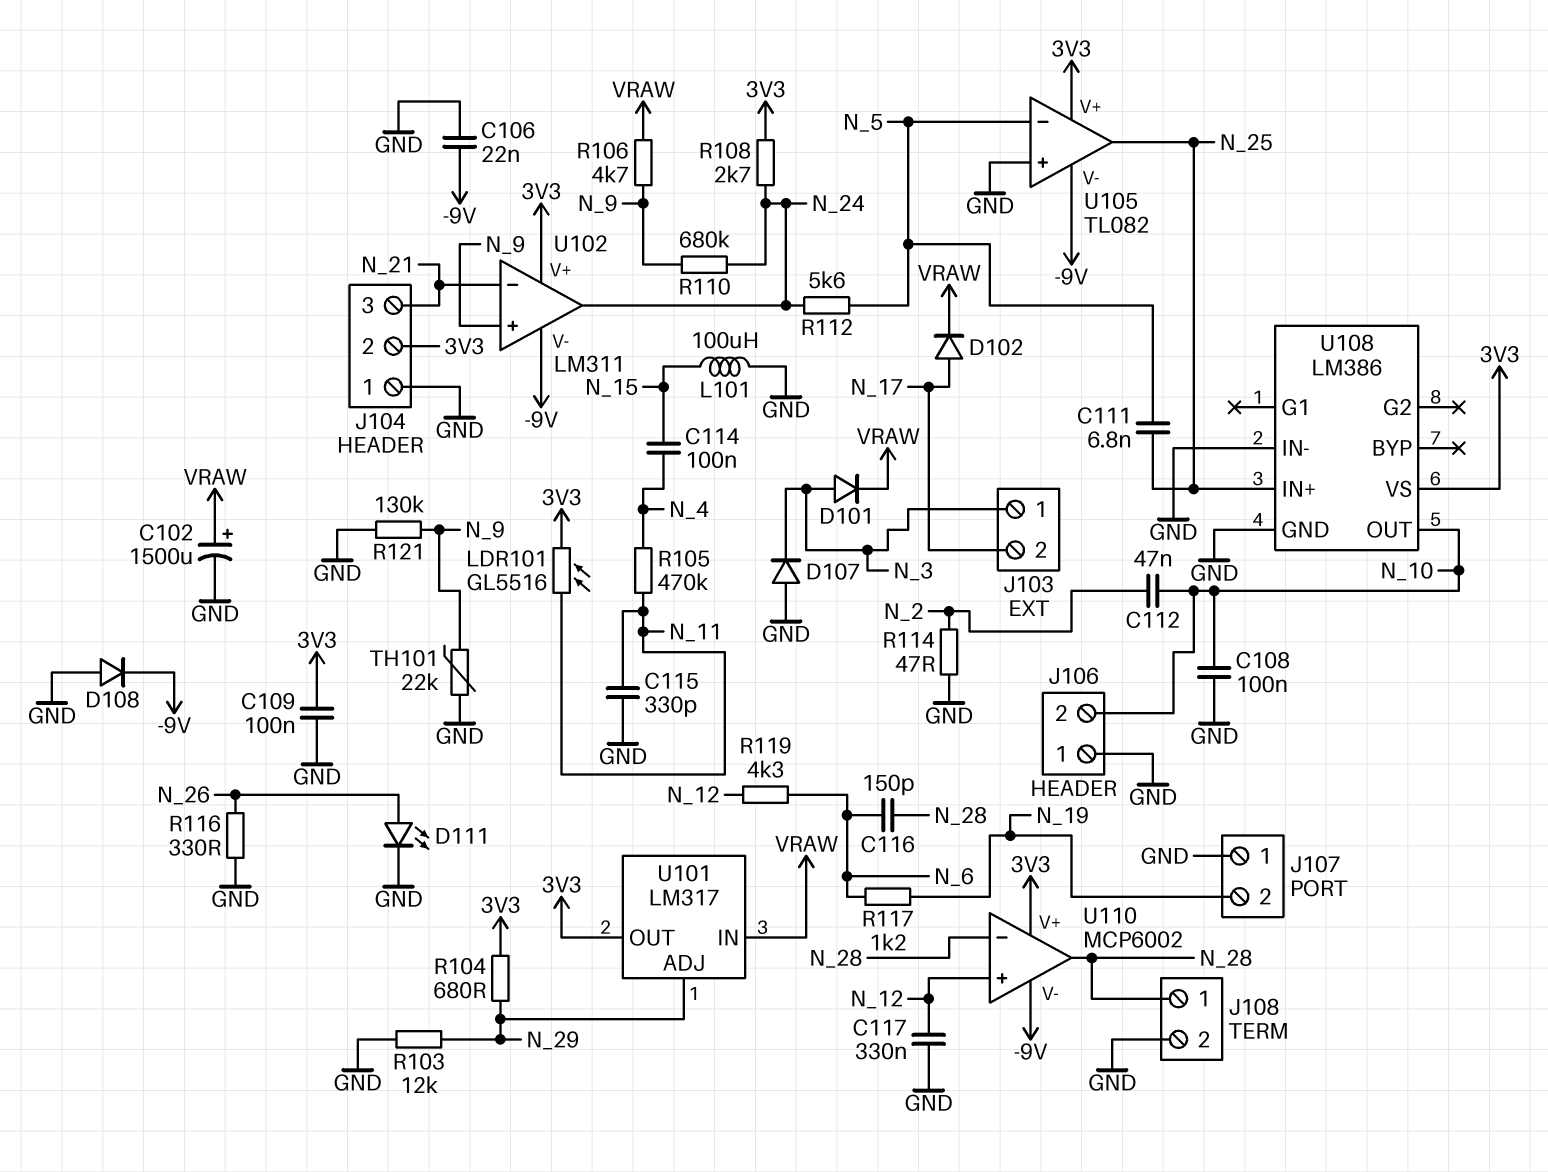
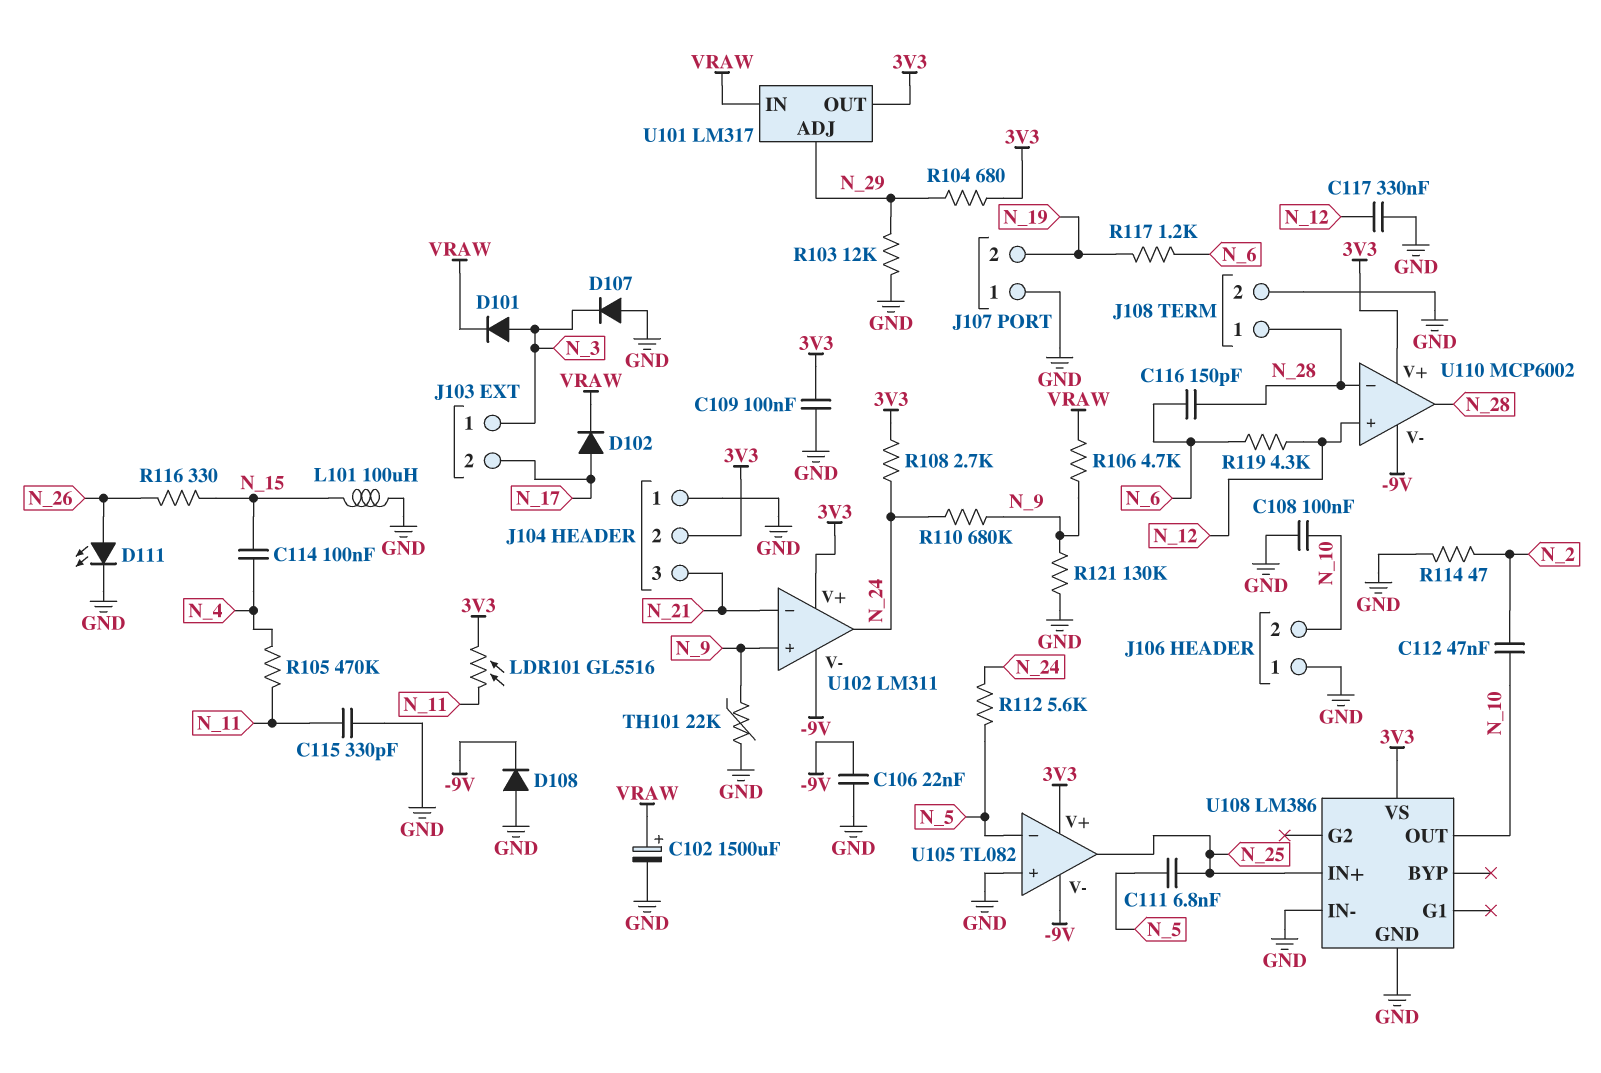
R116: 330 (GND, N_26) -> 330 (N_15, N_26)

